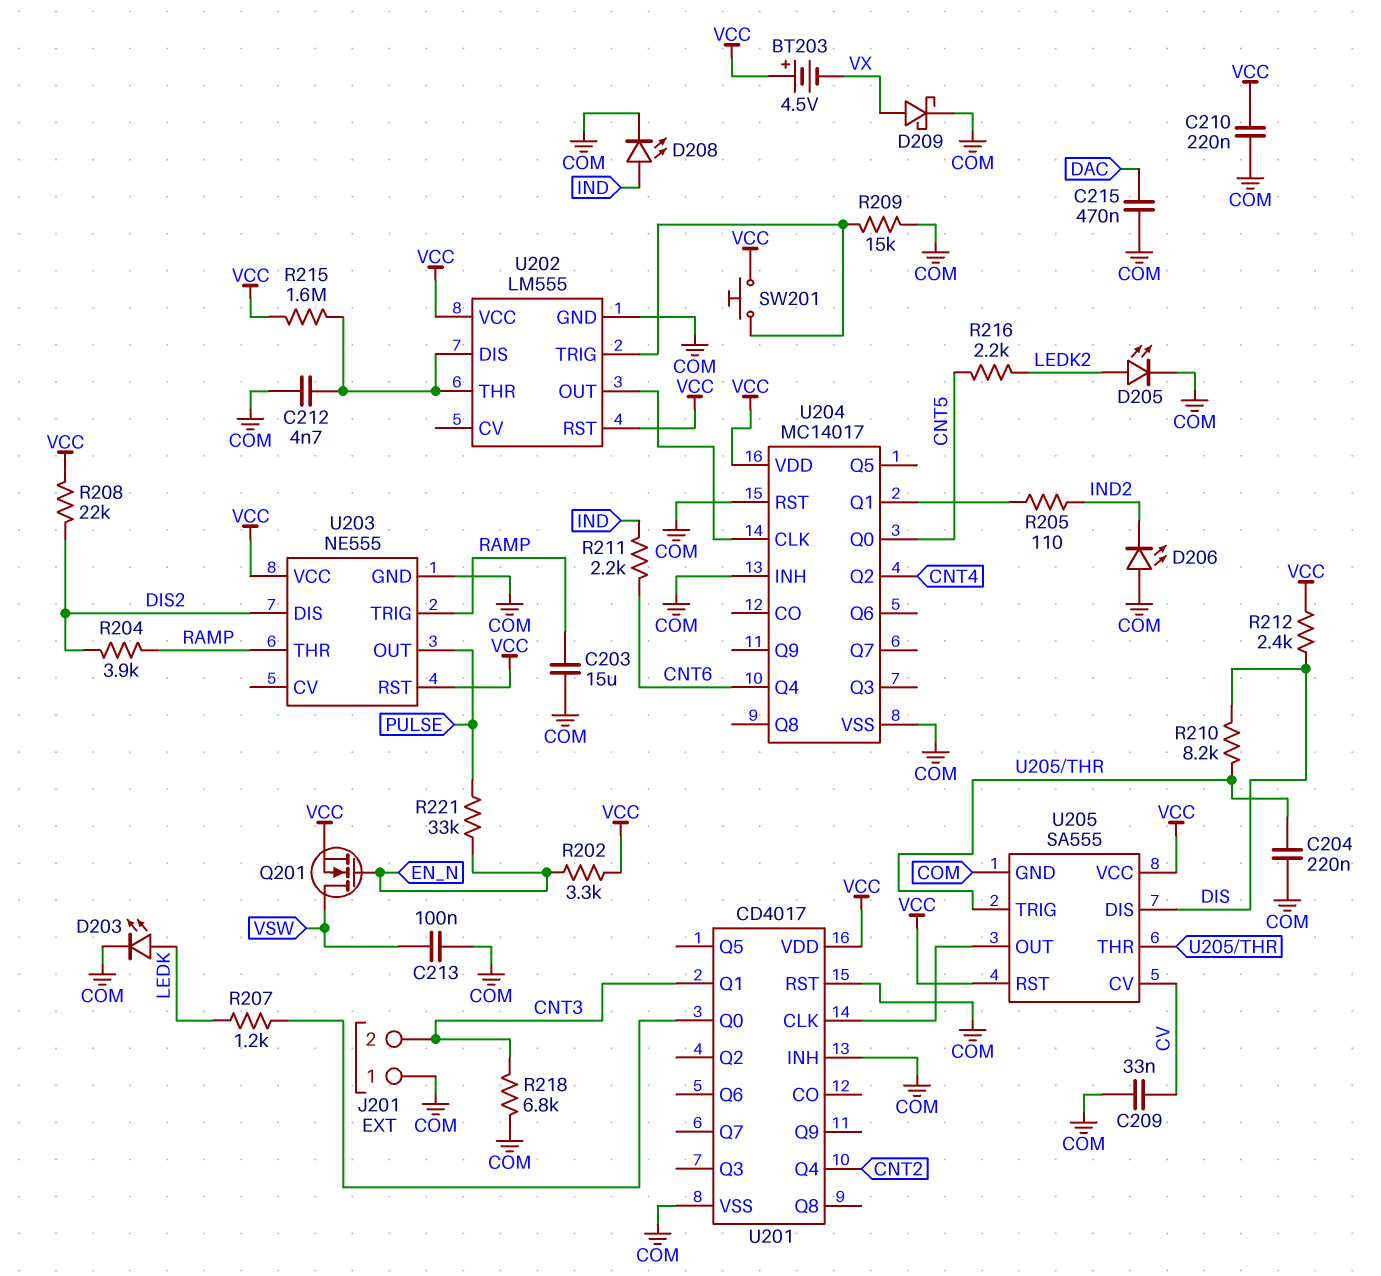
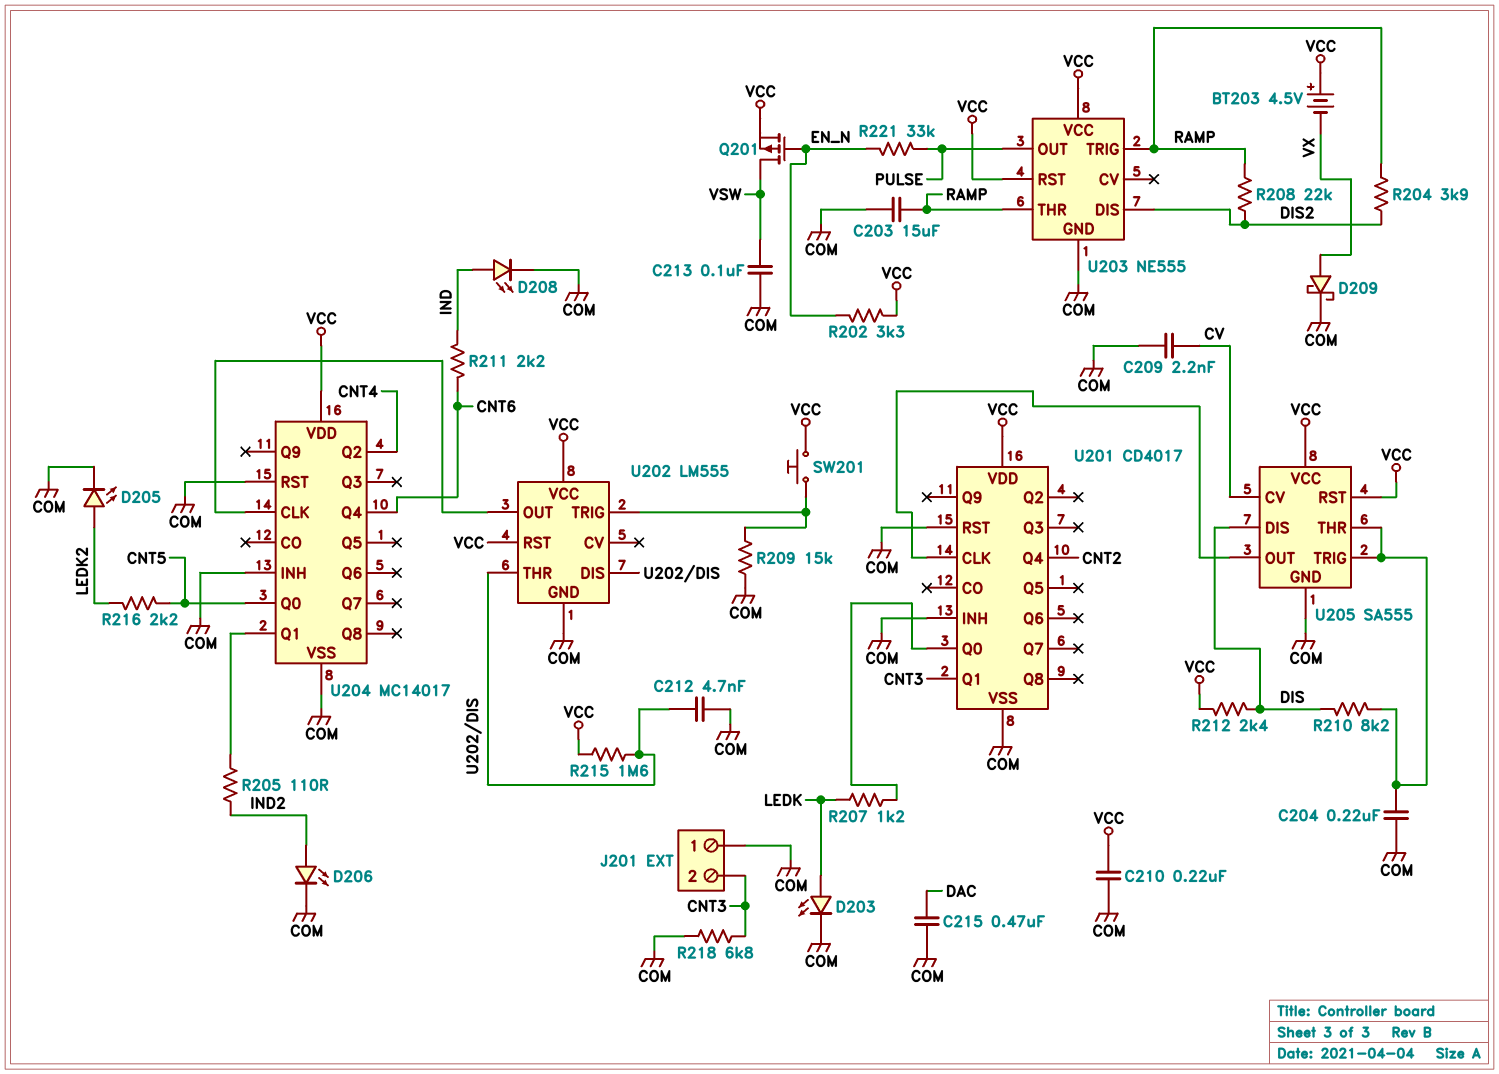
C209: 33nF (COM, CV) -> 2.2nF (COM, CV)
D206: LED (A COM, K IND2) -> LED (A IND2, K COM)
Q201: NMOS (G EN_N, D VSW, S VCC) -> PMOS (G EN_N, D VSW, S VCC)
R208: 22k (DIS2, VCC) -> 22k (DIS2, RAMP)

